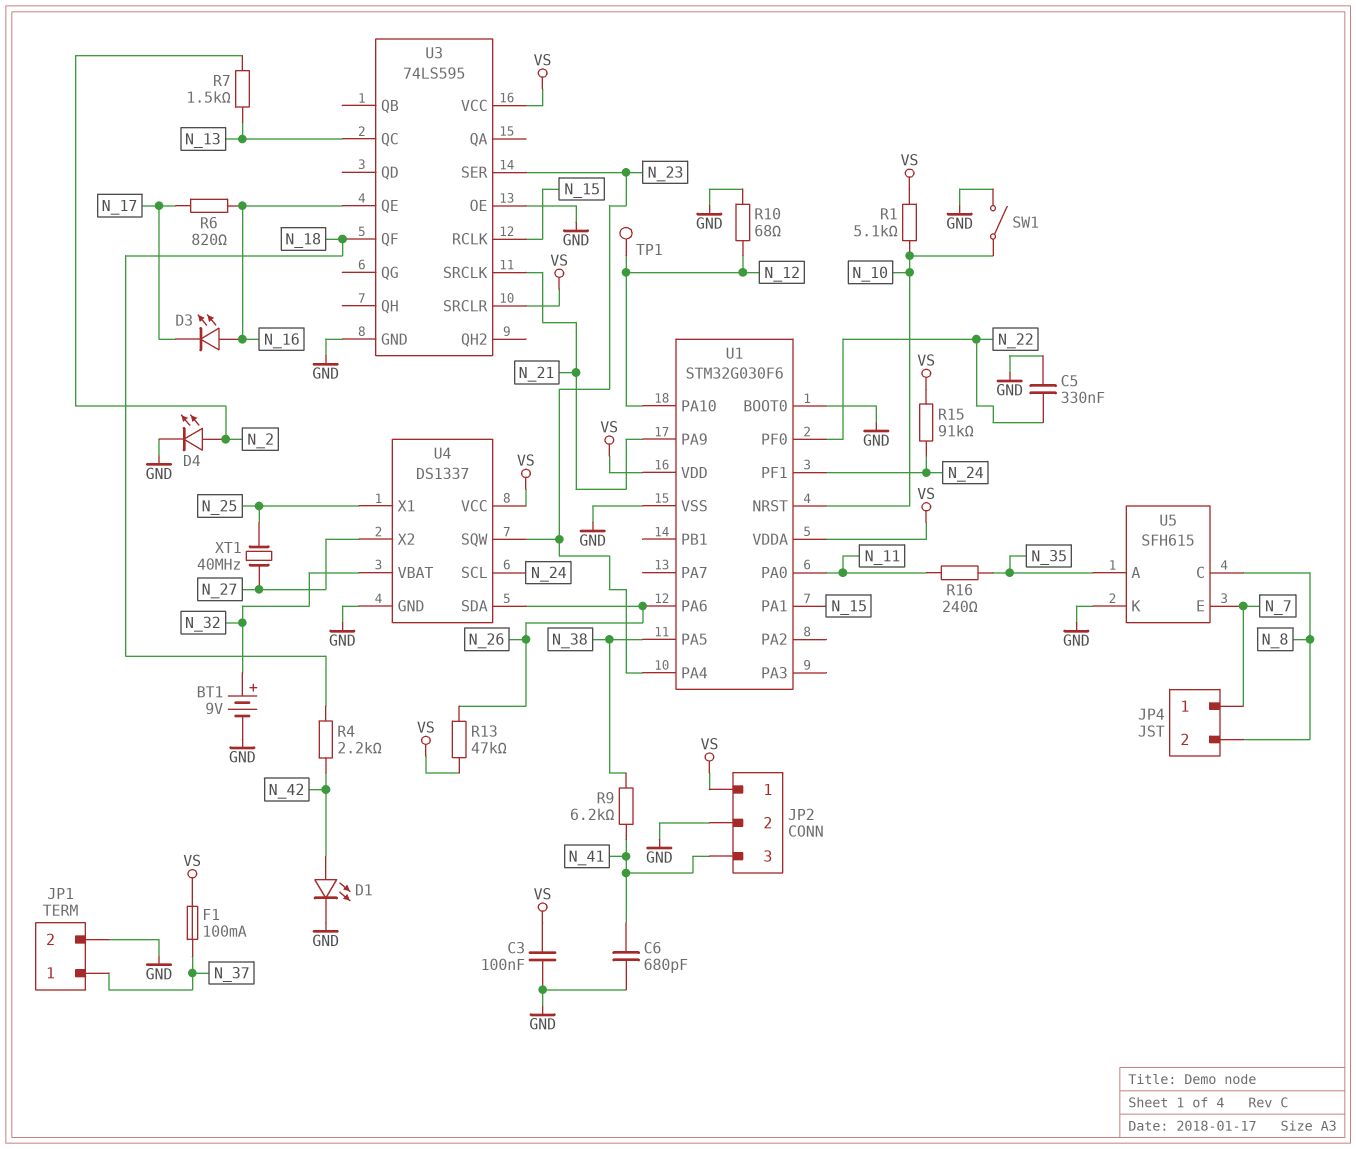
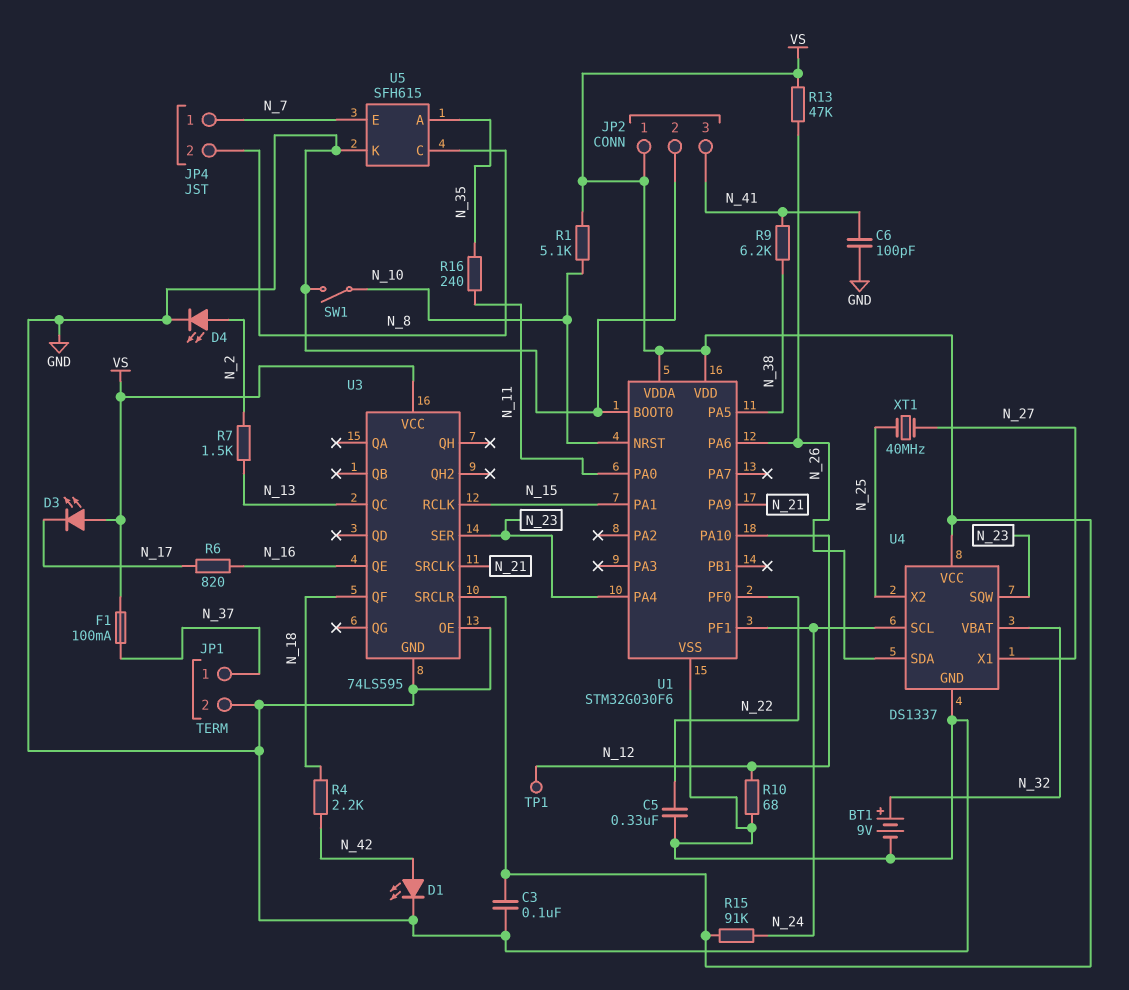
C6: 680pF (GND, N_41) -> 100pF (GND, N_41)
D3: LED (A N_16, K N_17) -> LED (A VS, K N_17)
U4 pin X1: N_25 -> N_27
U4 pin X2: N_27 -> N_25

